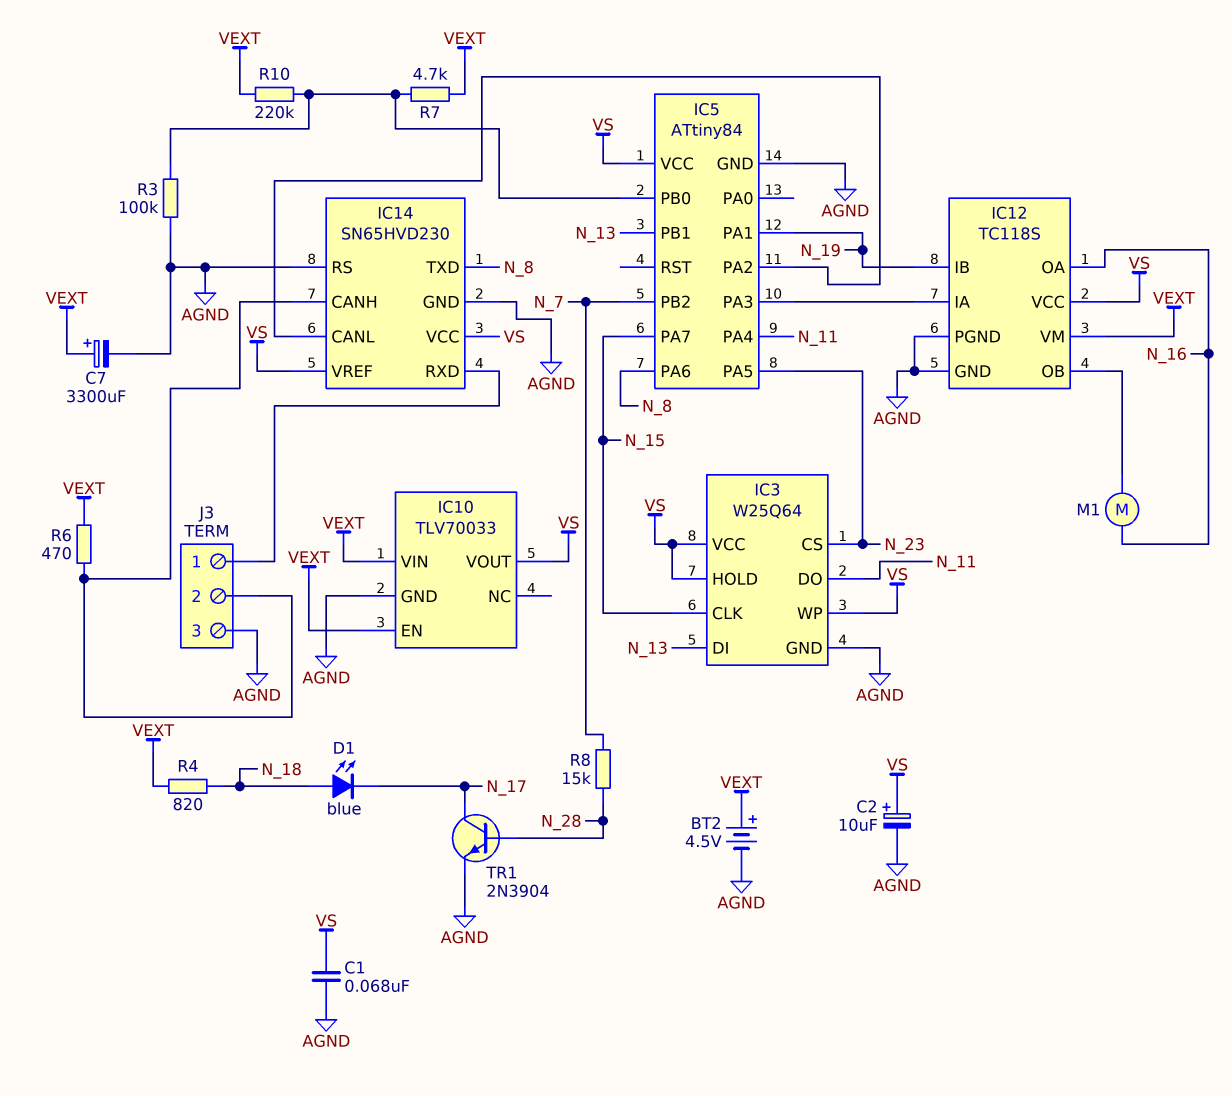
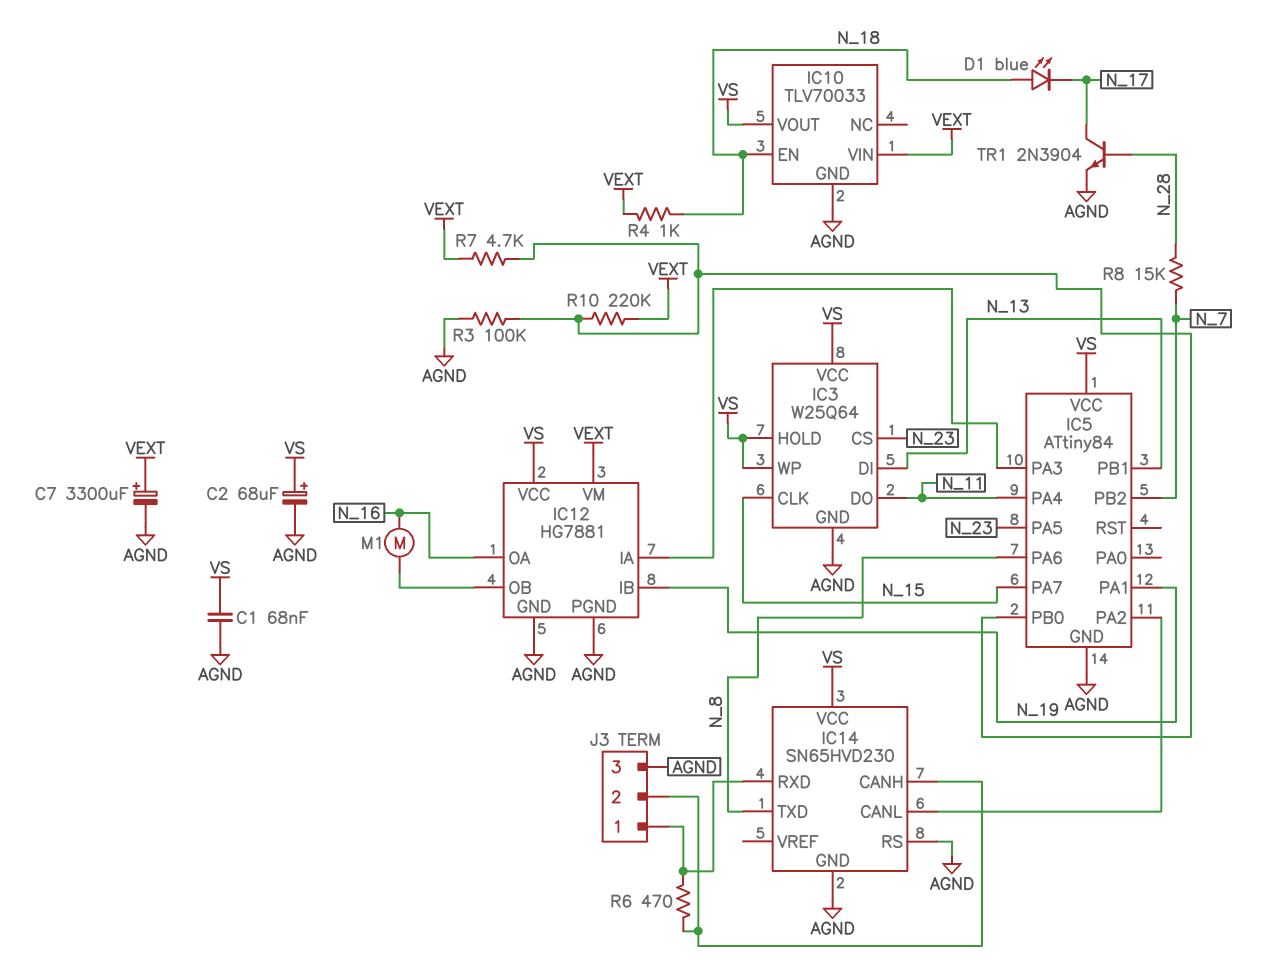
BT2: 4.5V (plus VEXT, minus AGND) -> none
C2: 10uF (plus VS, minus AGND) -> 68uF (plus VS, minus AGND)
IC10 pin EN: VEXT -> N_18
IC12: TC118S -> HG7881
IC14 pin VREF: VS -> none
R4: 820 (N_18, VEXT) -> 1k (N_18, VEXT)
R6: 470 (IC14/CANH, VEXT) -> 470 (IC14/CANH, IC14/RXD)

